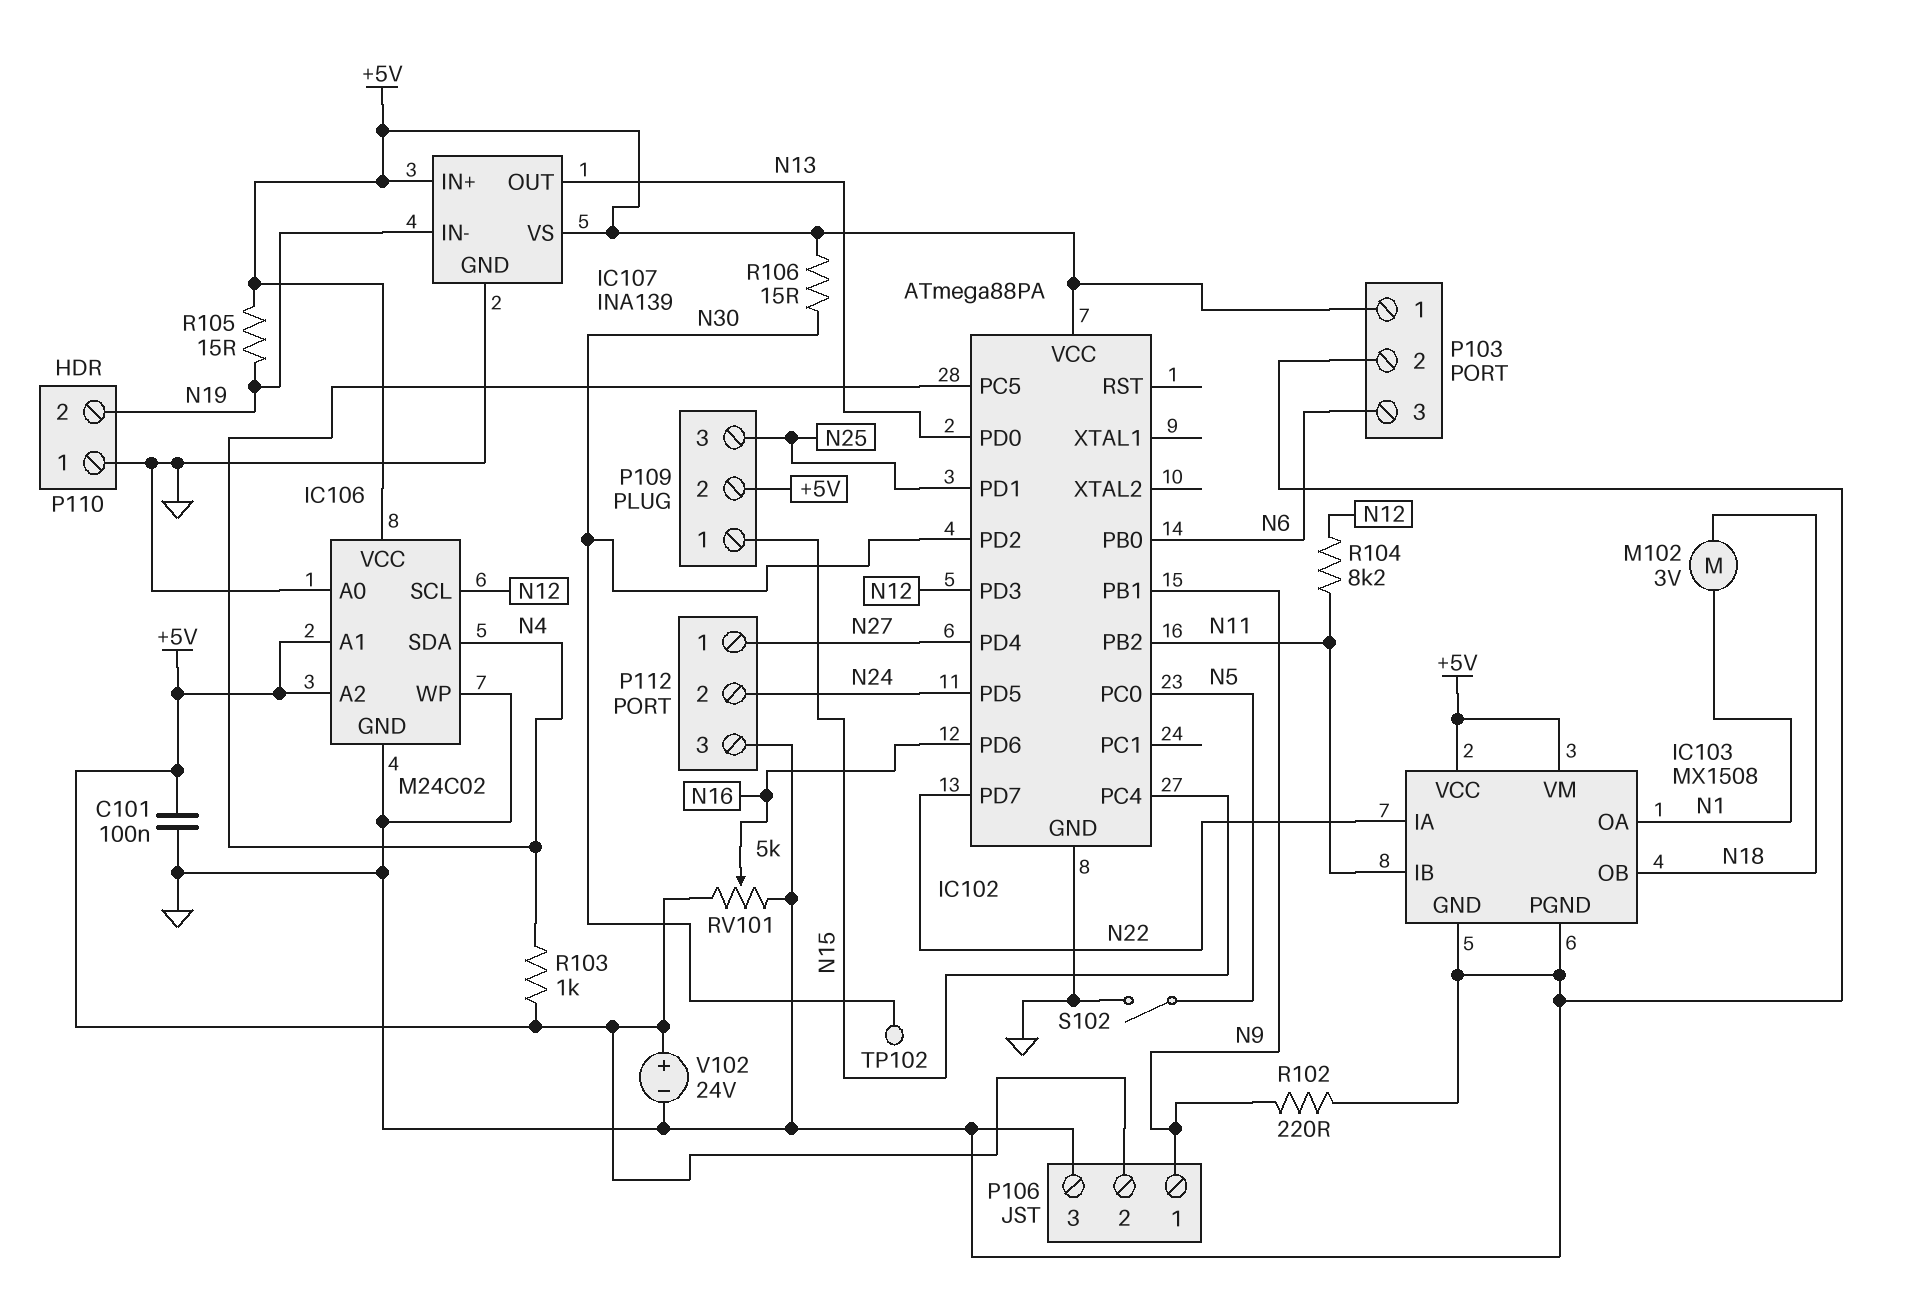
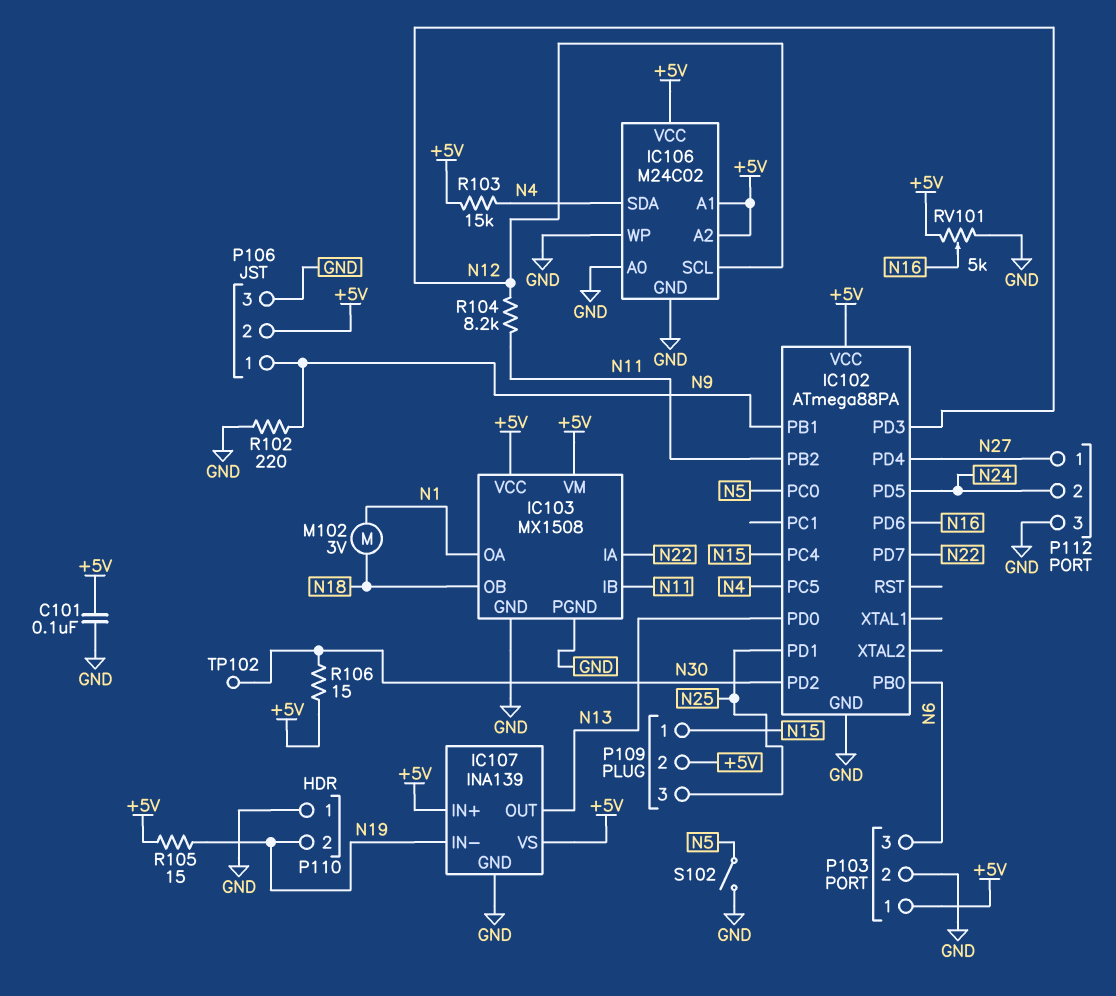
R103: 1k (+5V, N4) -> 15k (+5V, N4)
V102: 24V (plus +5V, minus GND) -> none

